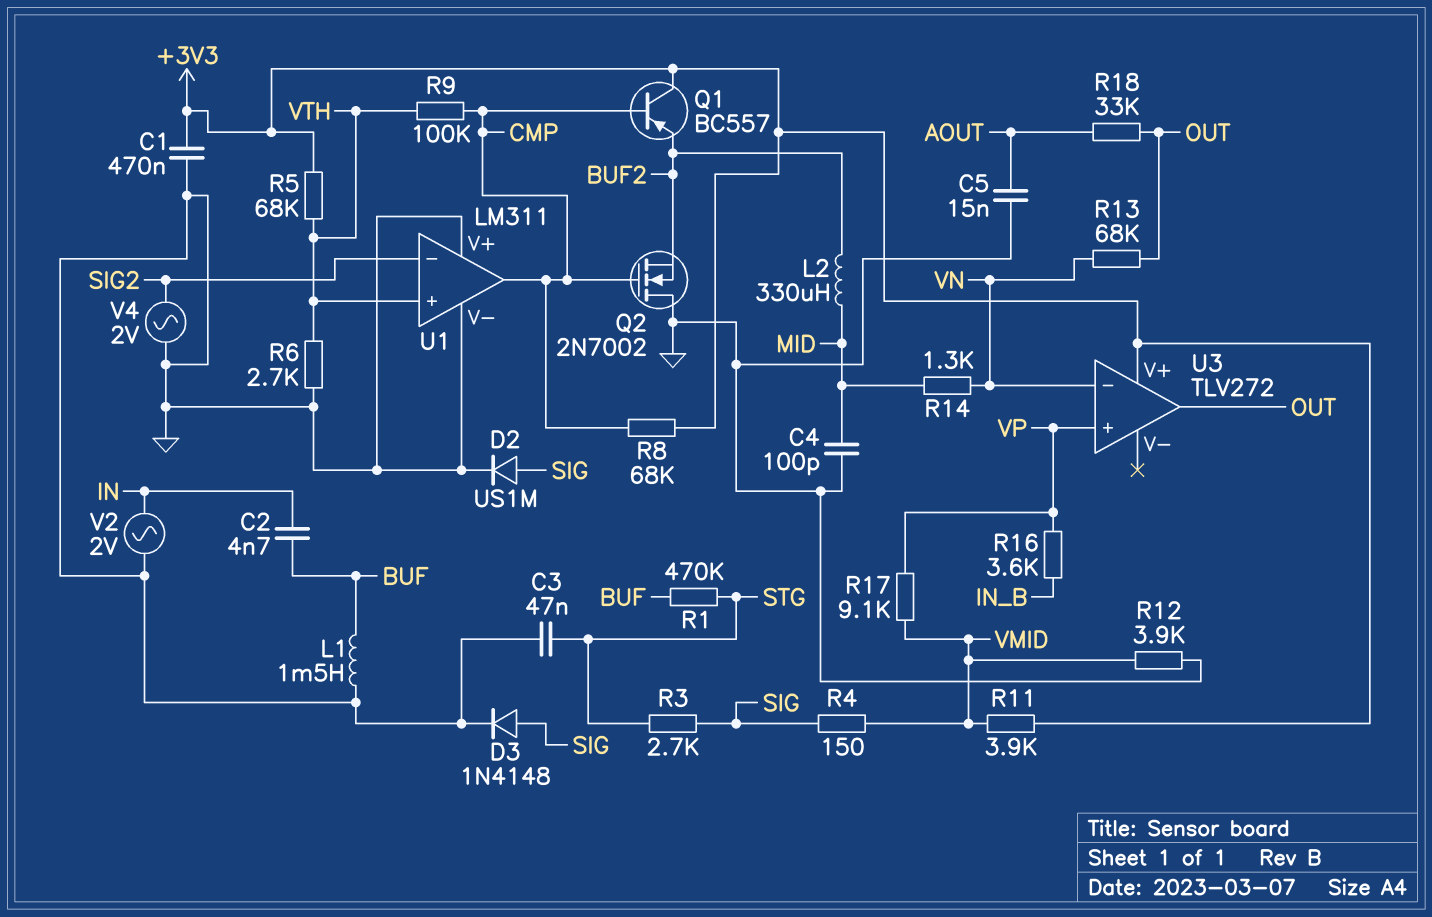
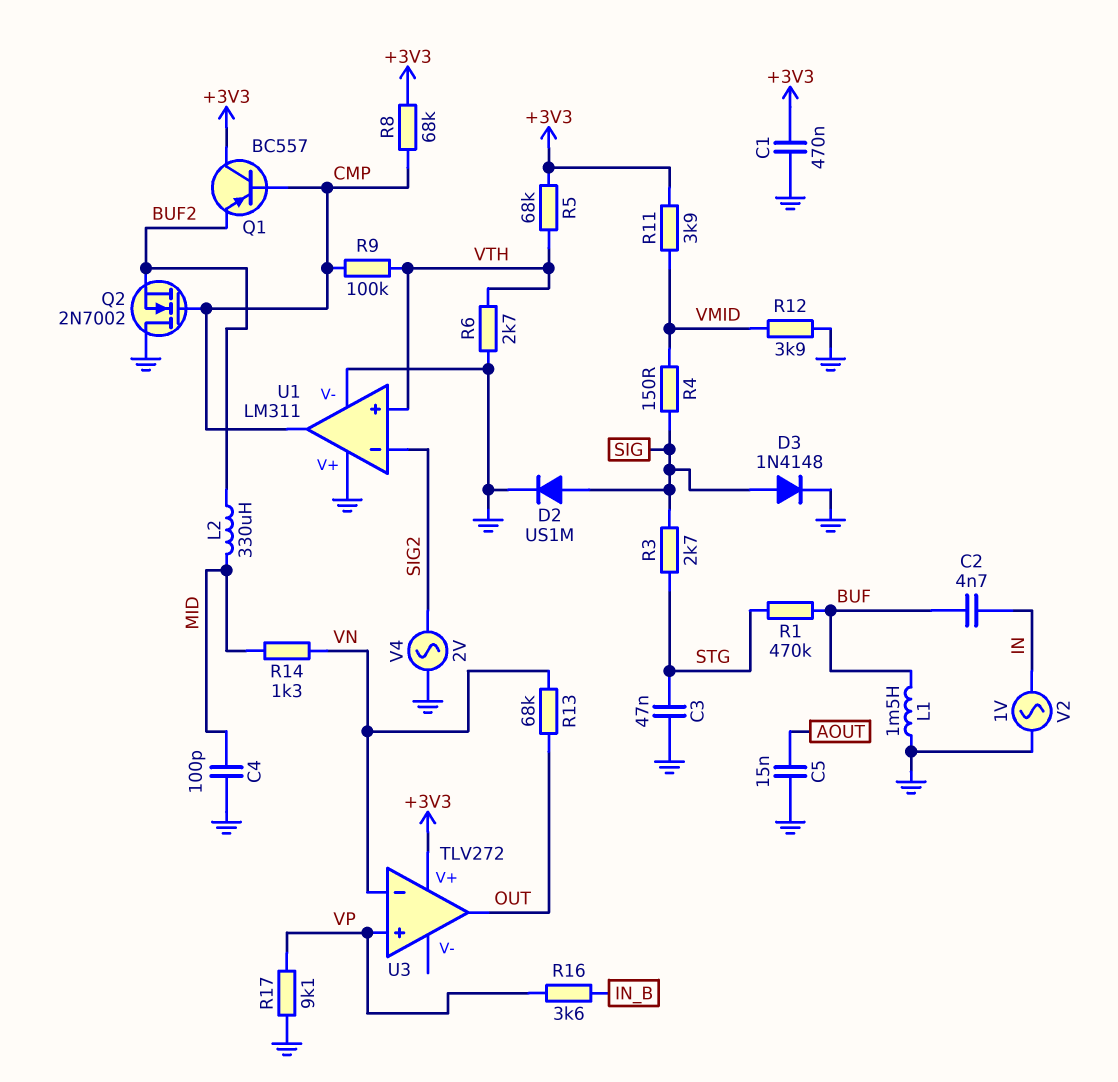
R17: 9.1k (VMID, VP) -> 9.1k (GND, VP)
R18: 33k (AOUT, OUT) -> none
V2: AC 2V (GND, IN) -> AC 1V (GND, IN)

